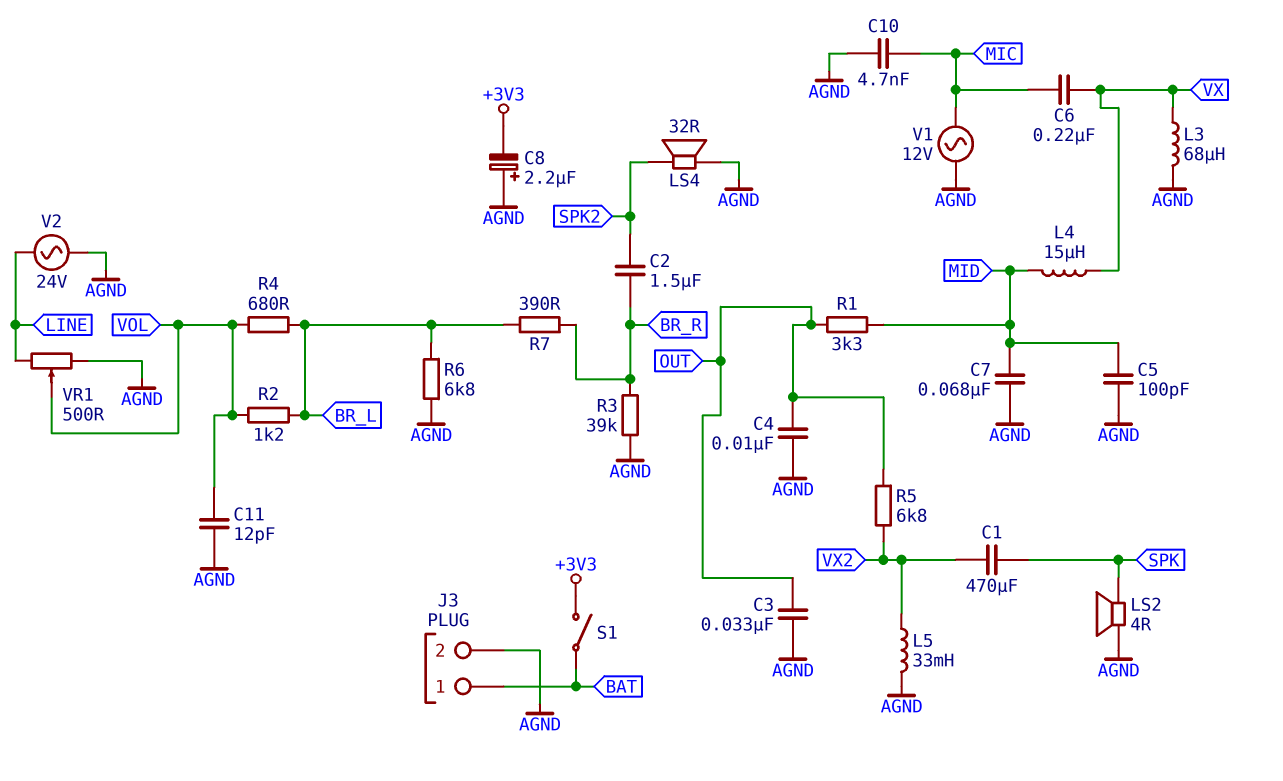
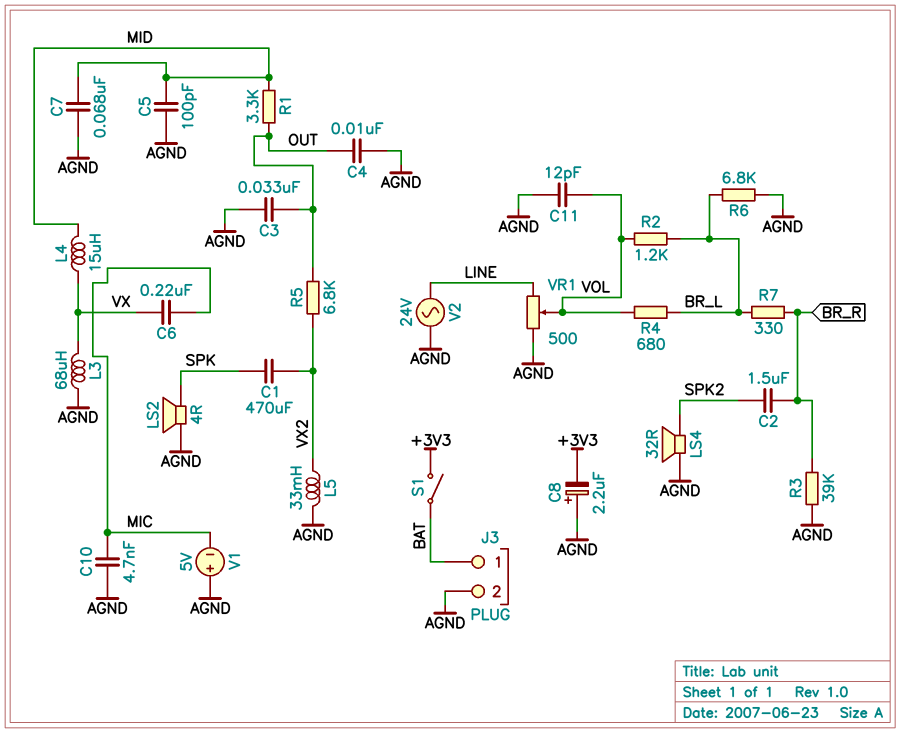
R7: 390 (BR_L, BR_R) -> 330 (BR_L, BR_R)
V1: AC 12V (AGND, MIC) -> 5V (plus AGND, minus MIC)

